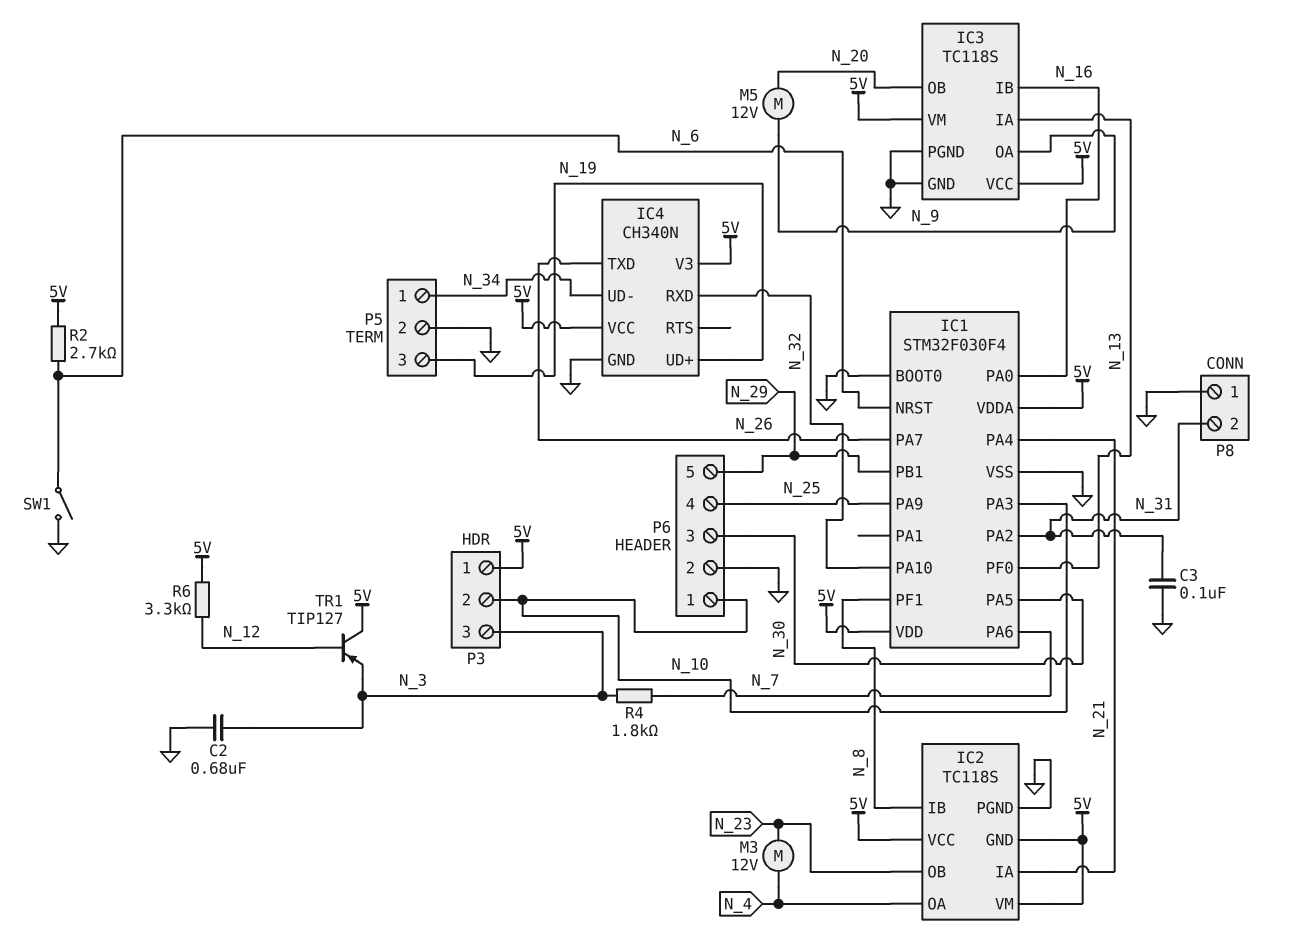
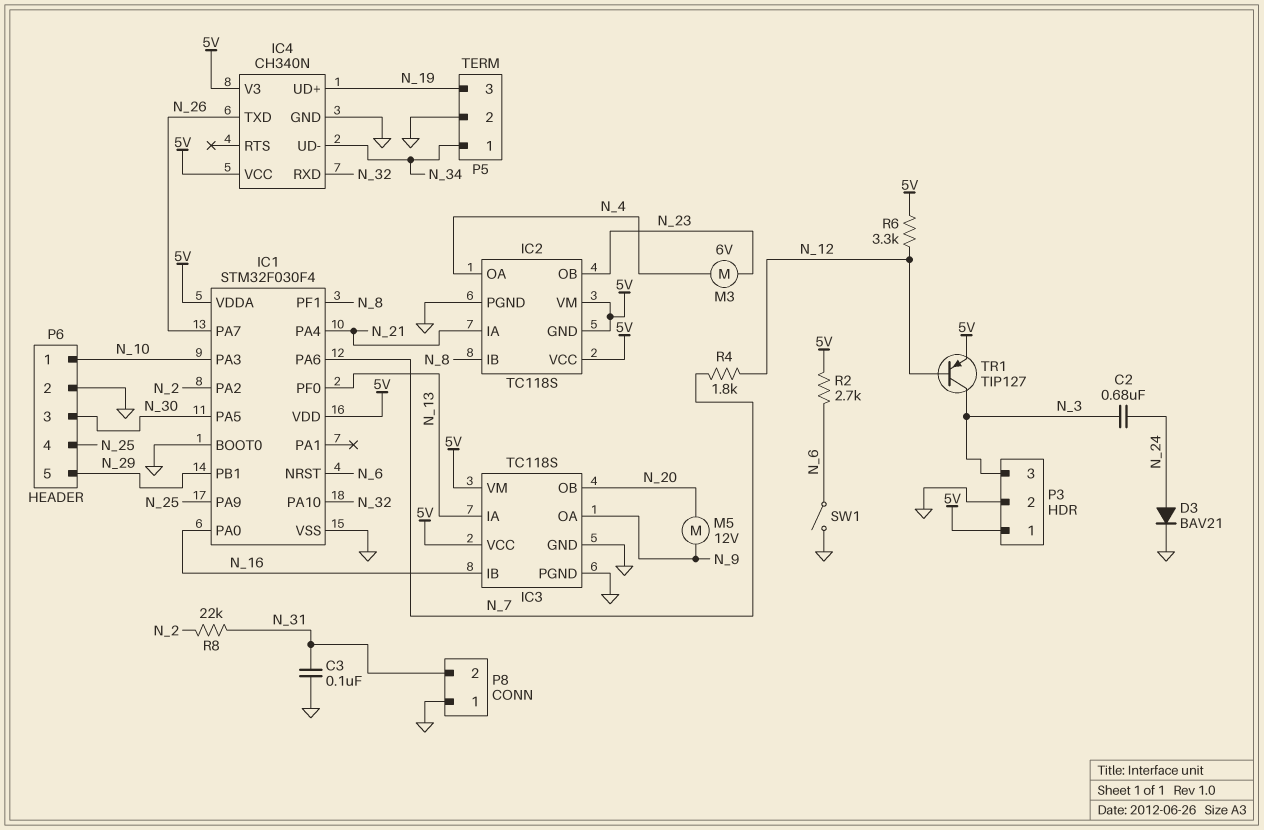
C2: 680nF (GND, N_3) -> 680nF (N_3, N_24)
D3: none -> diode BAV21 (A N_24, K GND)
IC1 pin PA2: N_31 -> N_2
M3: motor 12V (N_4, N_23) -> motor 6V (N_4, N_23)
P3 pin 2: N_10 -> GND
R4: 1.8k (N_3, N_7) -> 1.8k (N_7, N_12)
R8: none -> 22k (N_2, N_31)
TR1: PNP TIP127 (B N_12, C 5V, E N_3) -> PNP TIP127 (B N_12, C N_3, E 5V)

